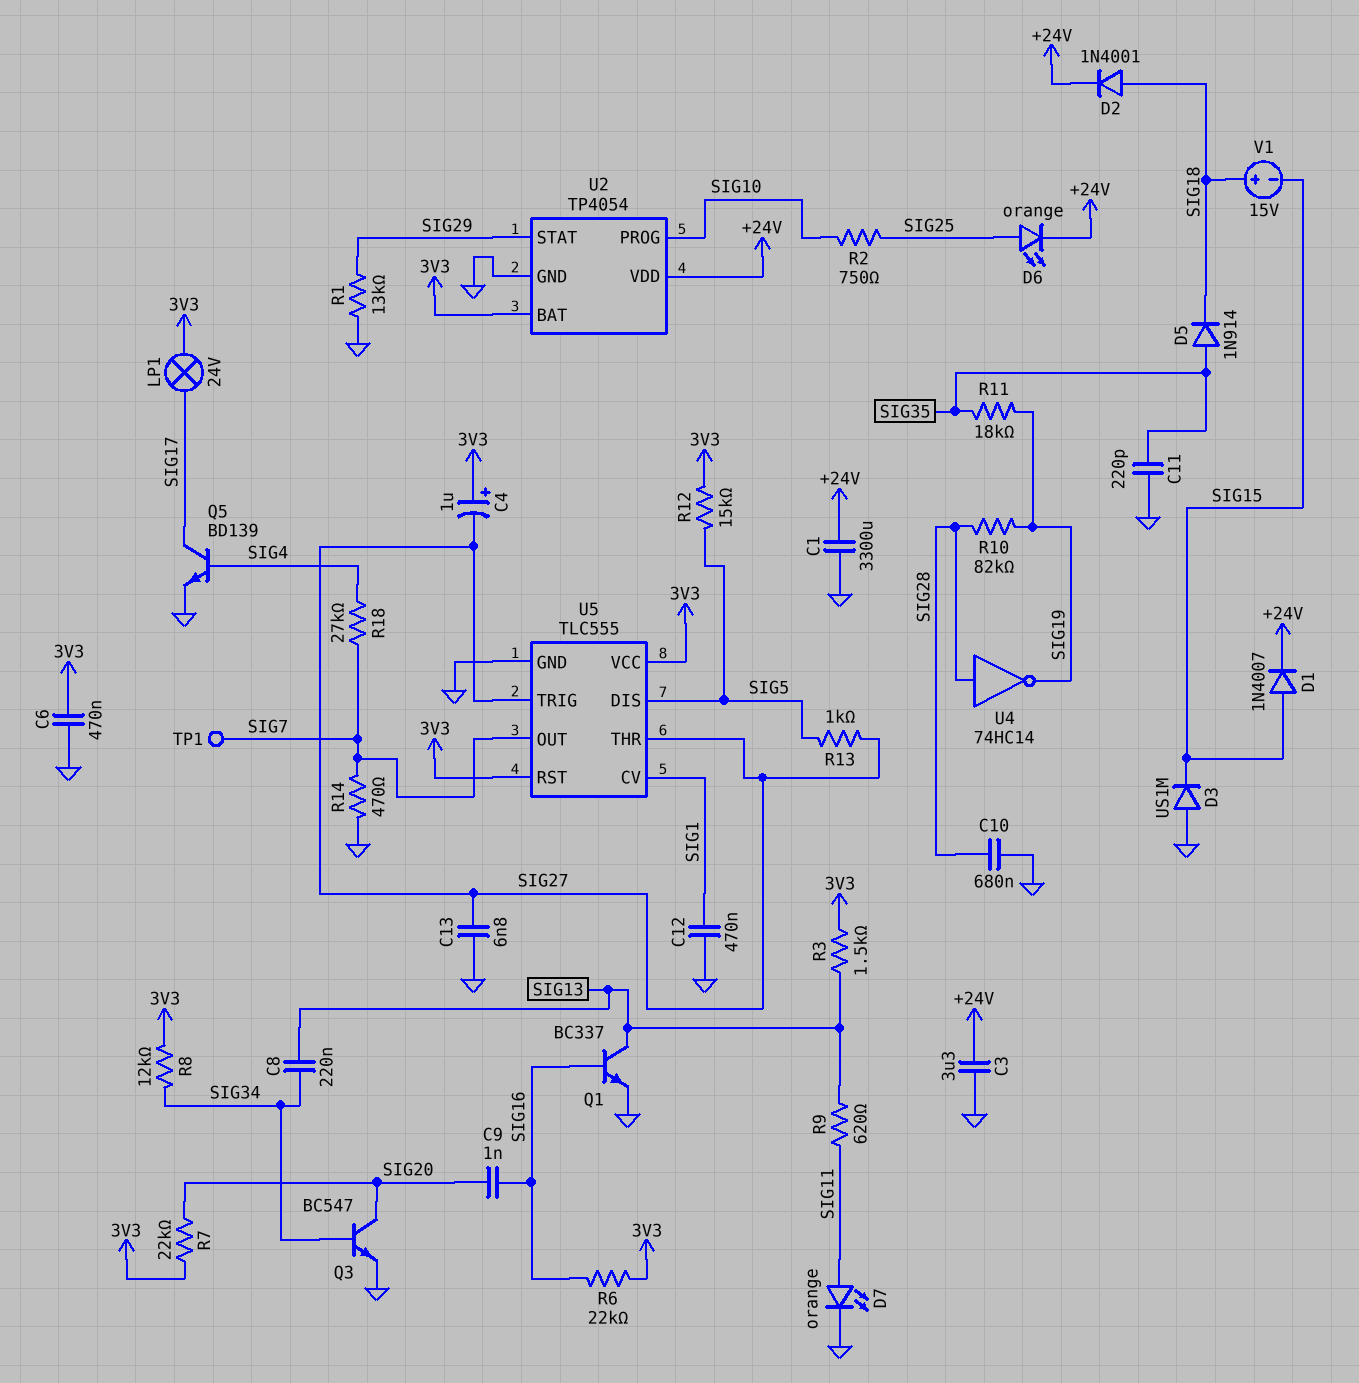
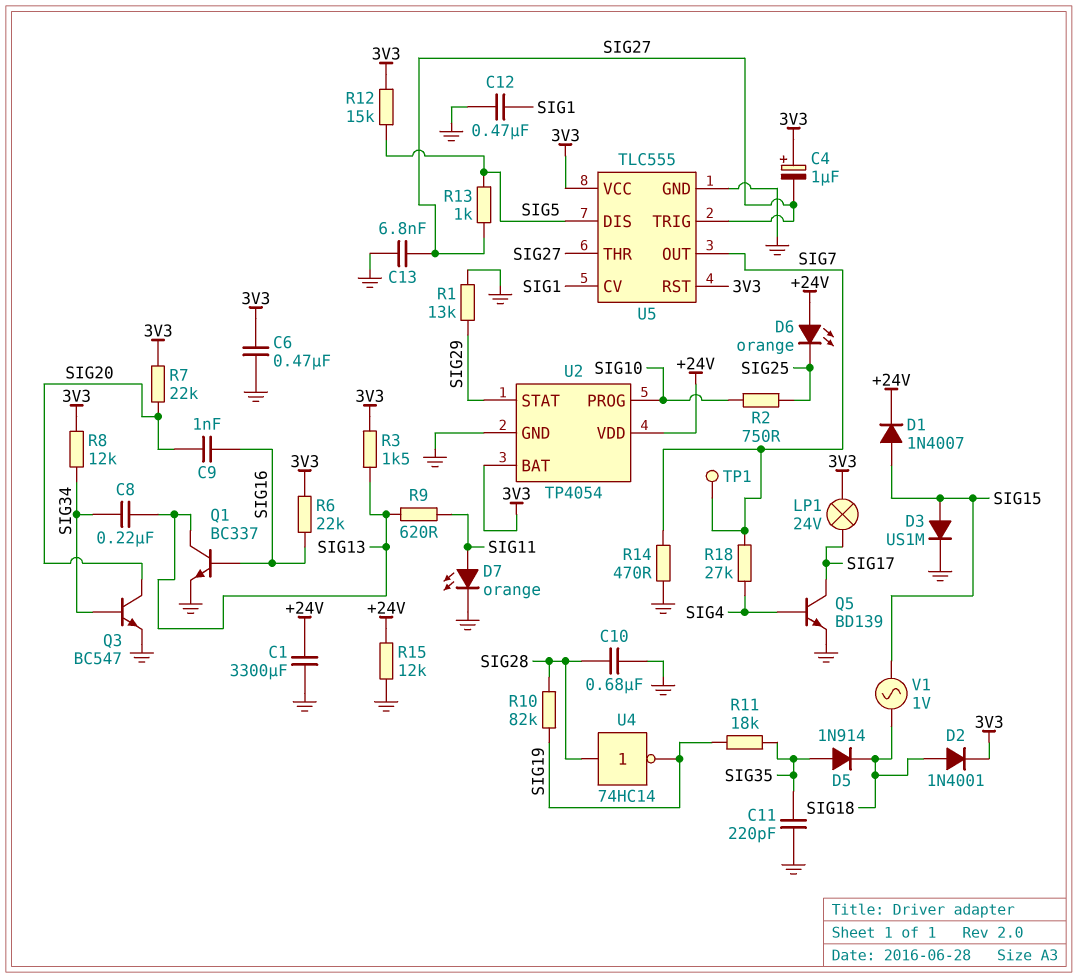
C3: 3.3uF (+24V, GND) -> none
D2: diode 1N4001 (A SIG18, K +24V) -> diode 1N4001 (A SIG18, K 3V3)
D3: diode US1M (A GND, K SIG15) -> diode US1M (A SIG15, K GND)
D6: LED orange (A SIG25, K +24V) -> LED orange (A +24V, K SIG25)
R15: none -> 12k (+24V, GND)
V1: 15V (plus SIG18, minus SIG15) -> AC 1V (SIG15, SIG18)

